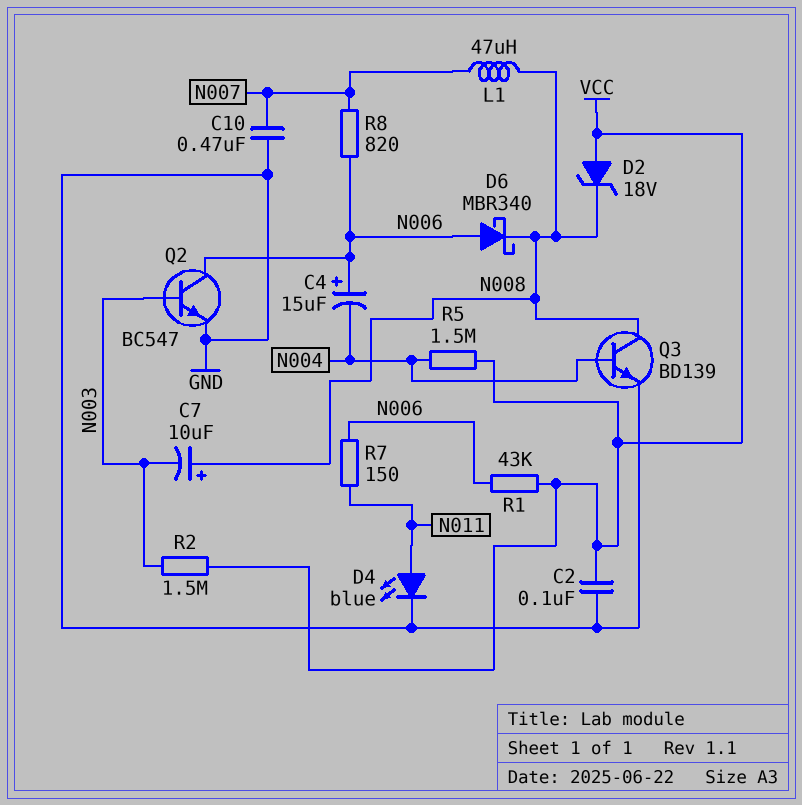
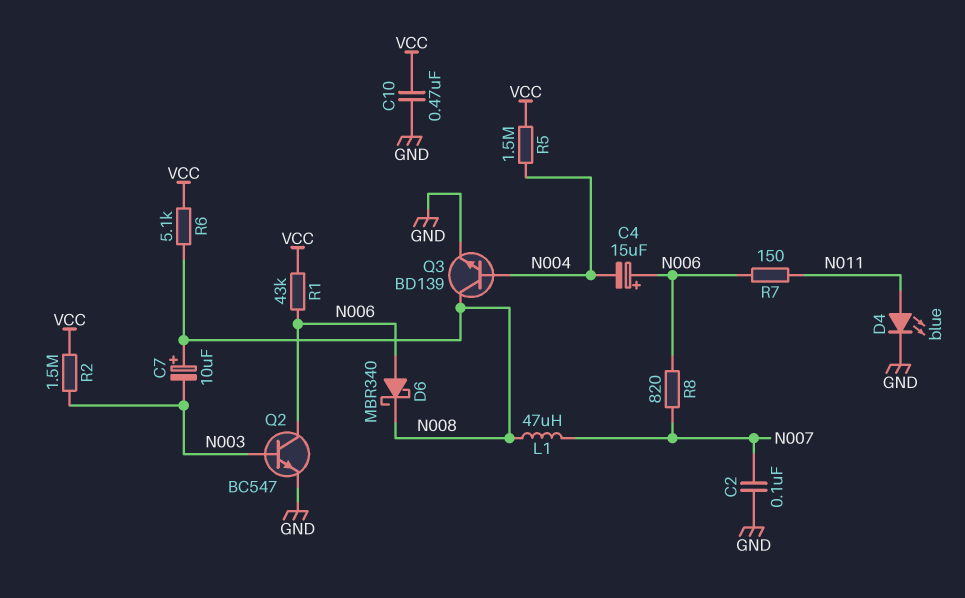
C2: 100nF (GND, VCC) -> 100nF (GND, N007)
C10: 470nF (GND, N007) -> 470nF (GND, VCC)
D2: zener 18V (A VCC, K N008) -> none
R6: none -> 5.1k (N008, VCC)

